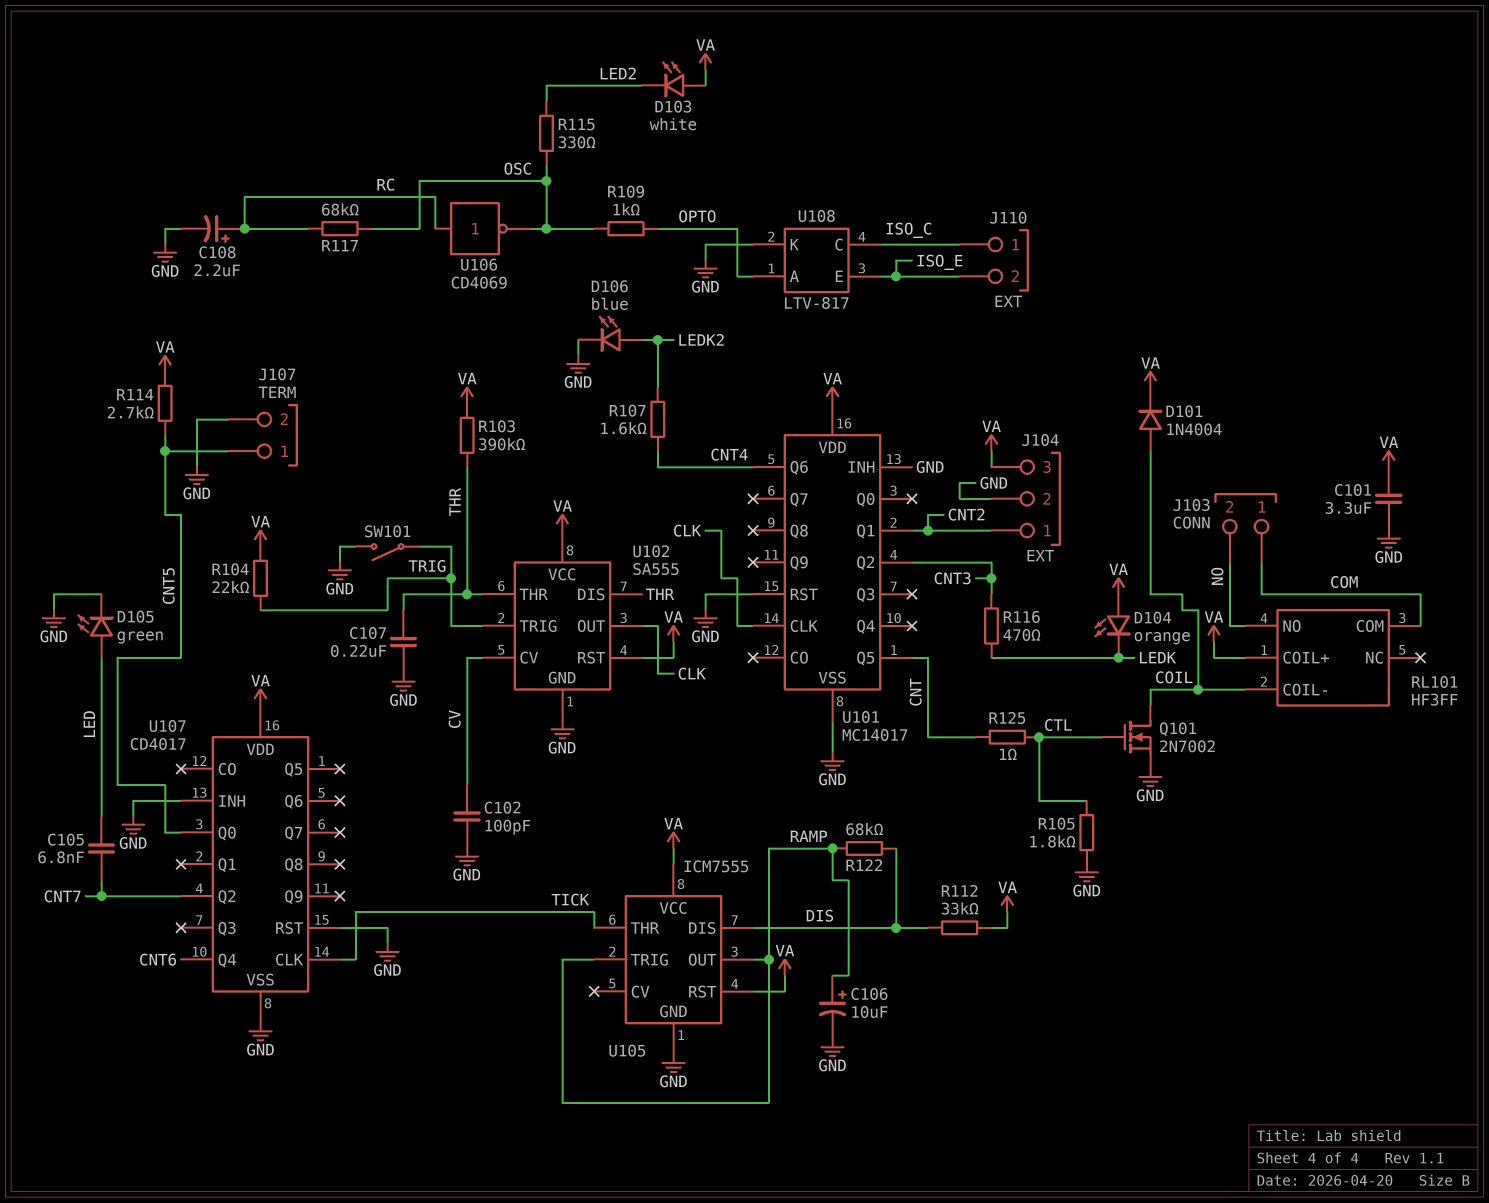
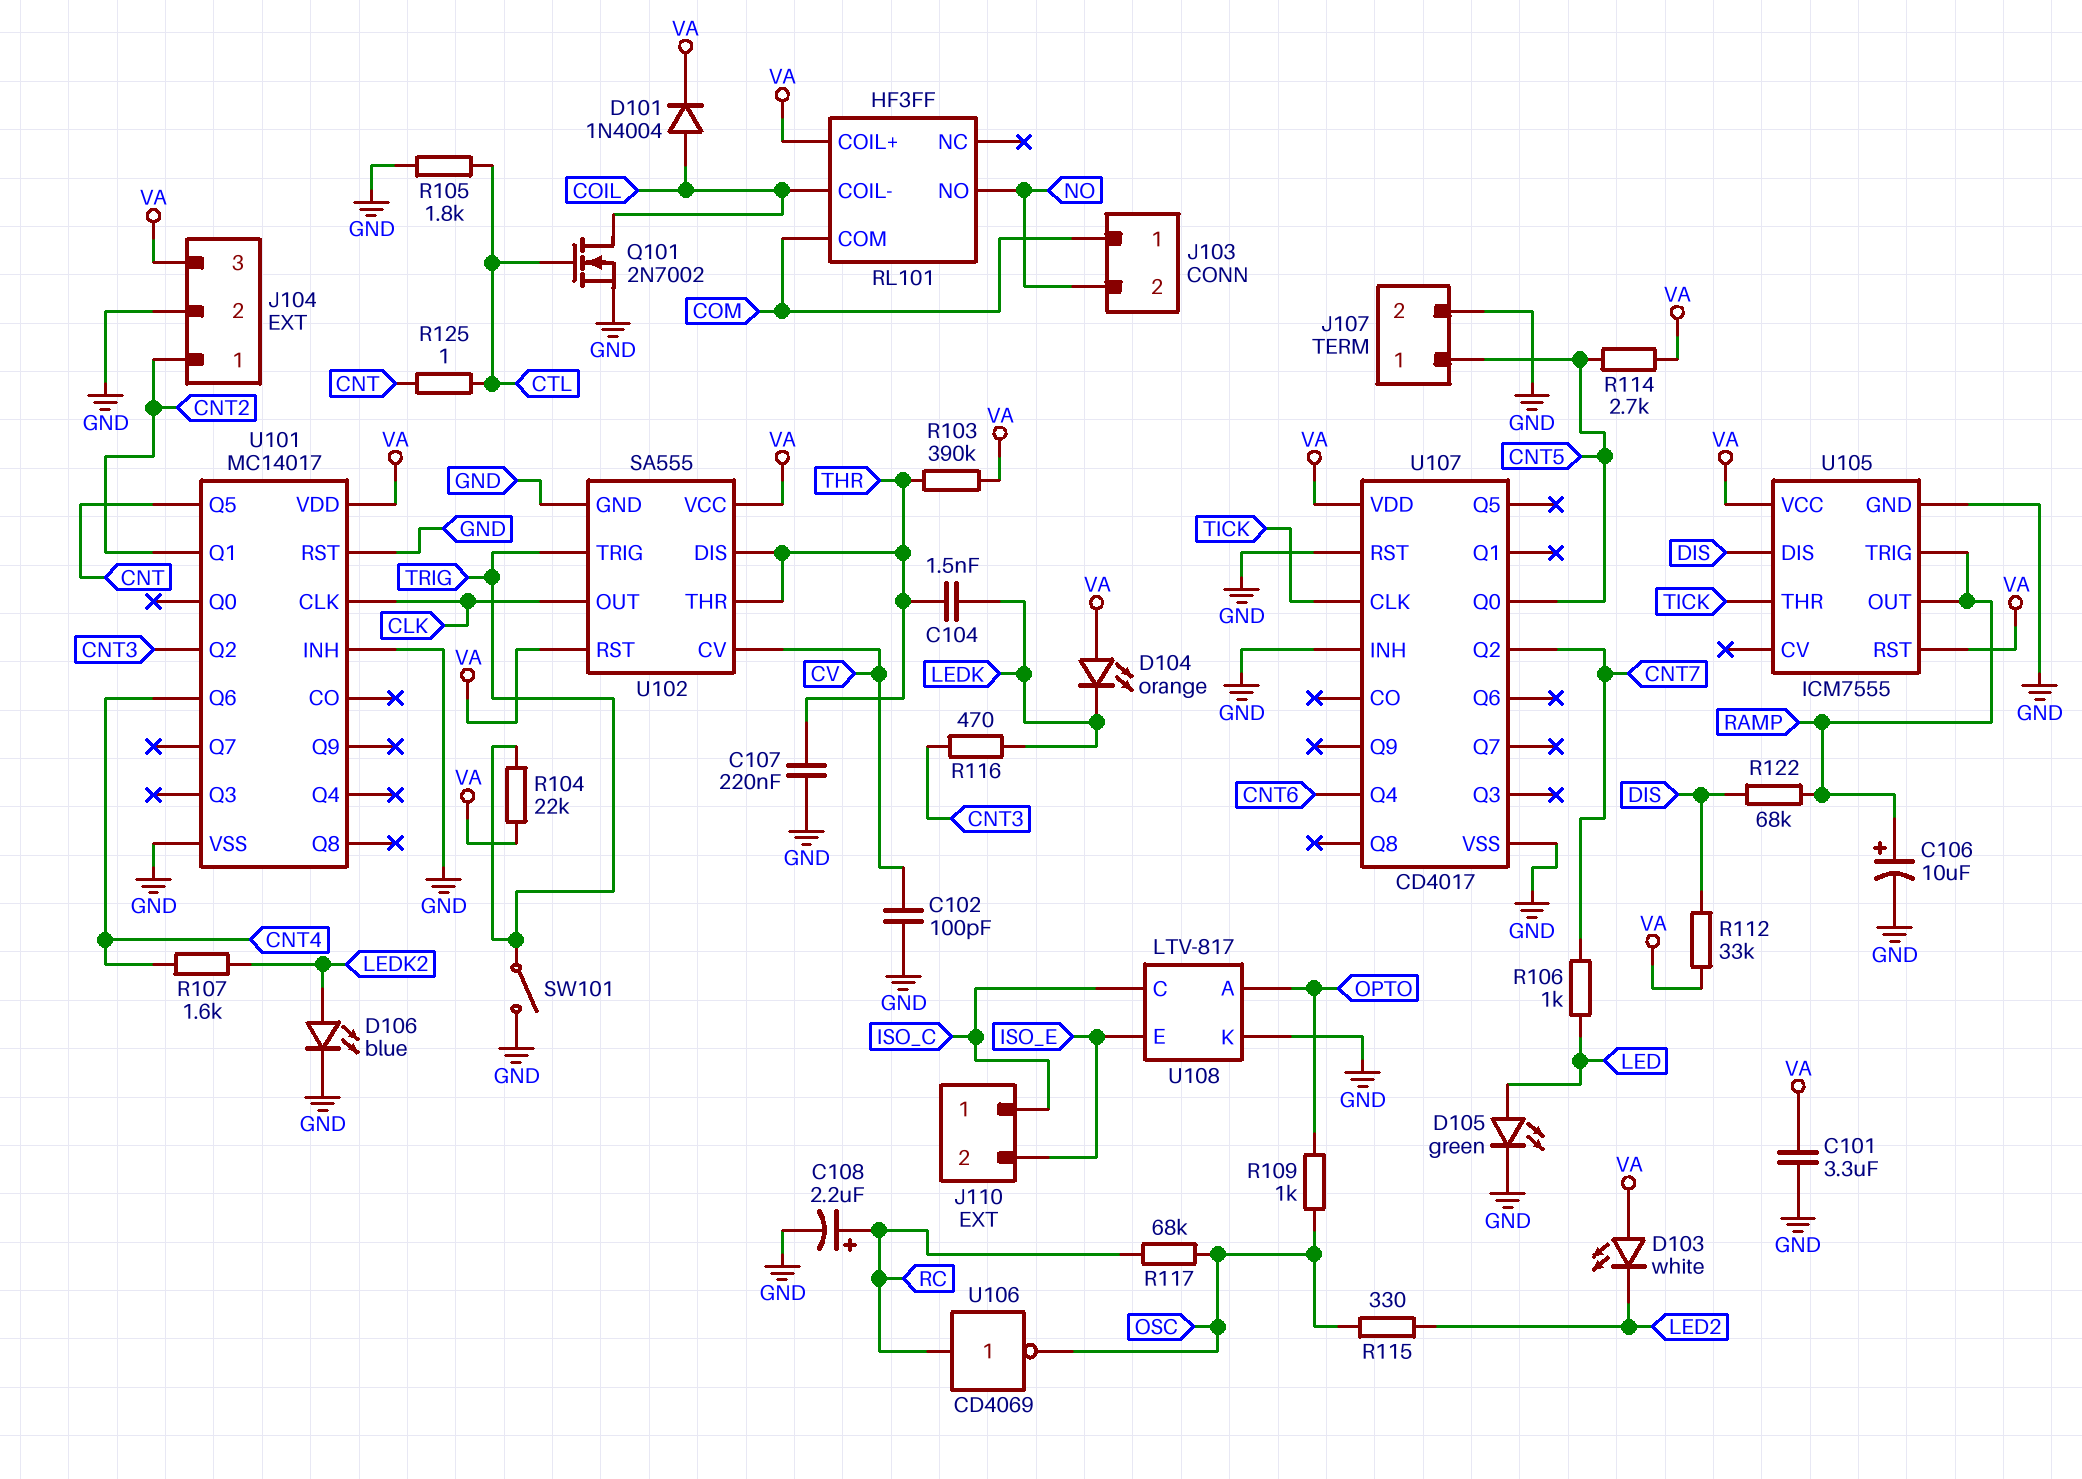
C104: none -> 1.5nF (LEDK, THR)
C105: 6.8nF (CNT7, LED) -> none
R106: none -> 1k (CNT7, LED)

